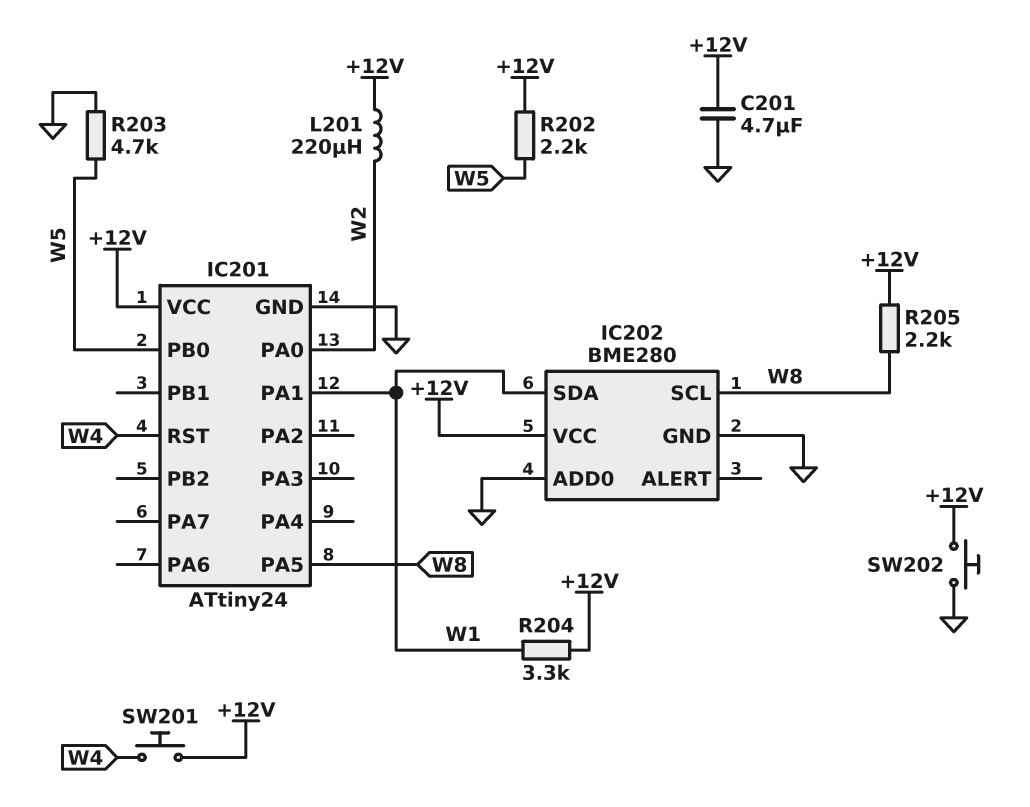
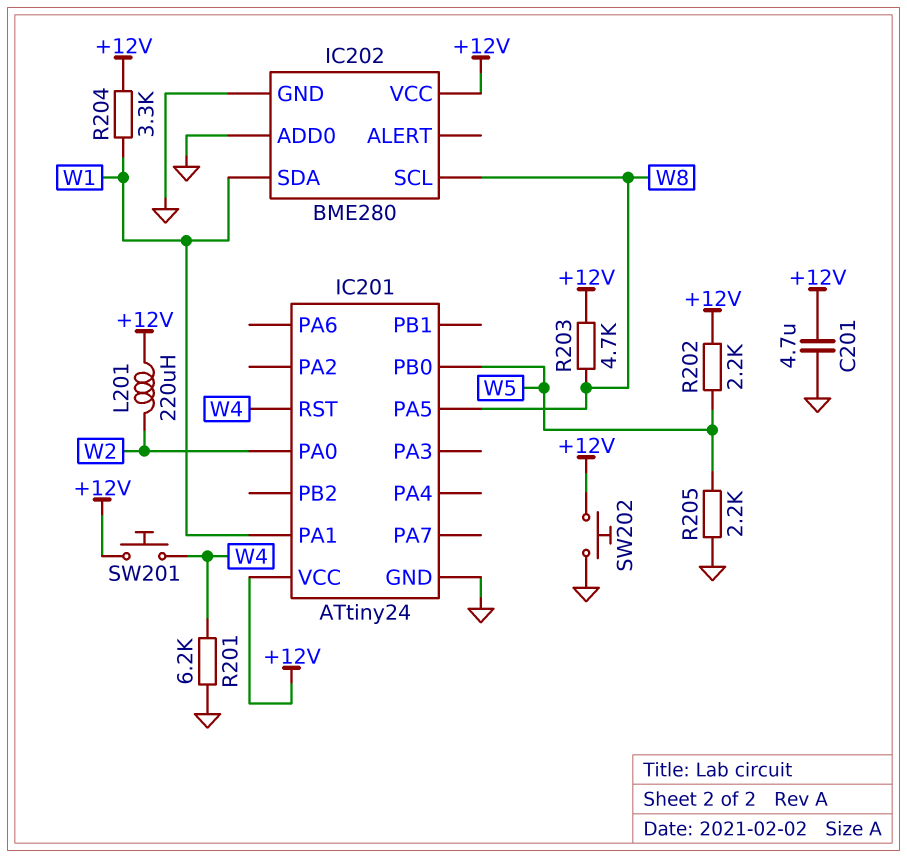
R201: none -> 6.2k (GND, W4)
R203: 4.7k (GND, W5) -> 4.7k (+12V, W8)
R205: 2.2k (+12V, W8) -> 2.2k (GND, W5)

